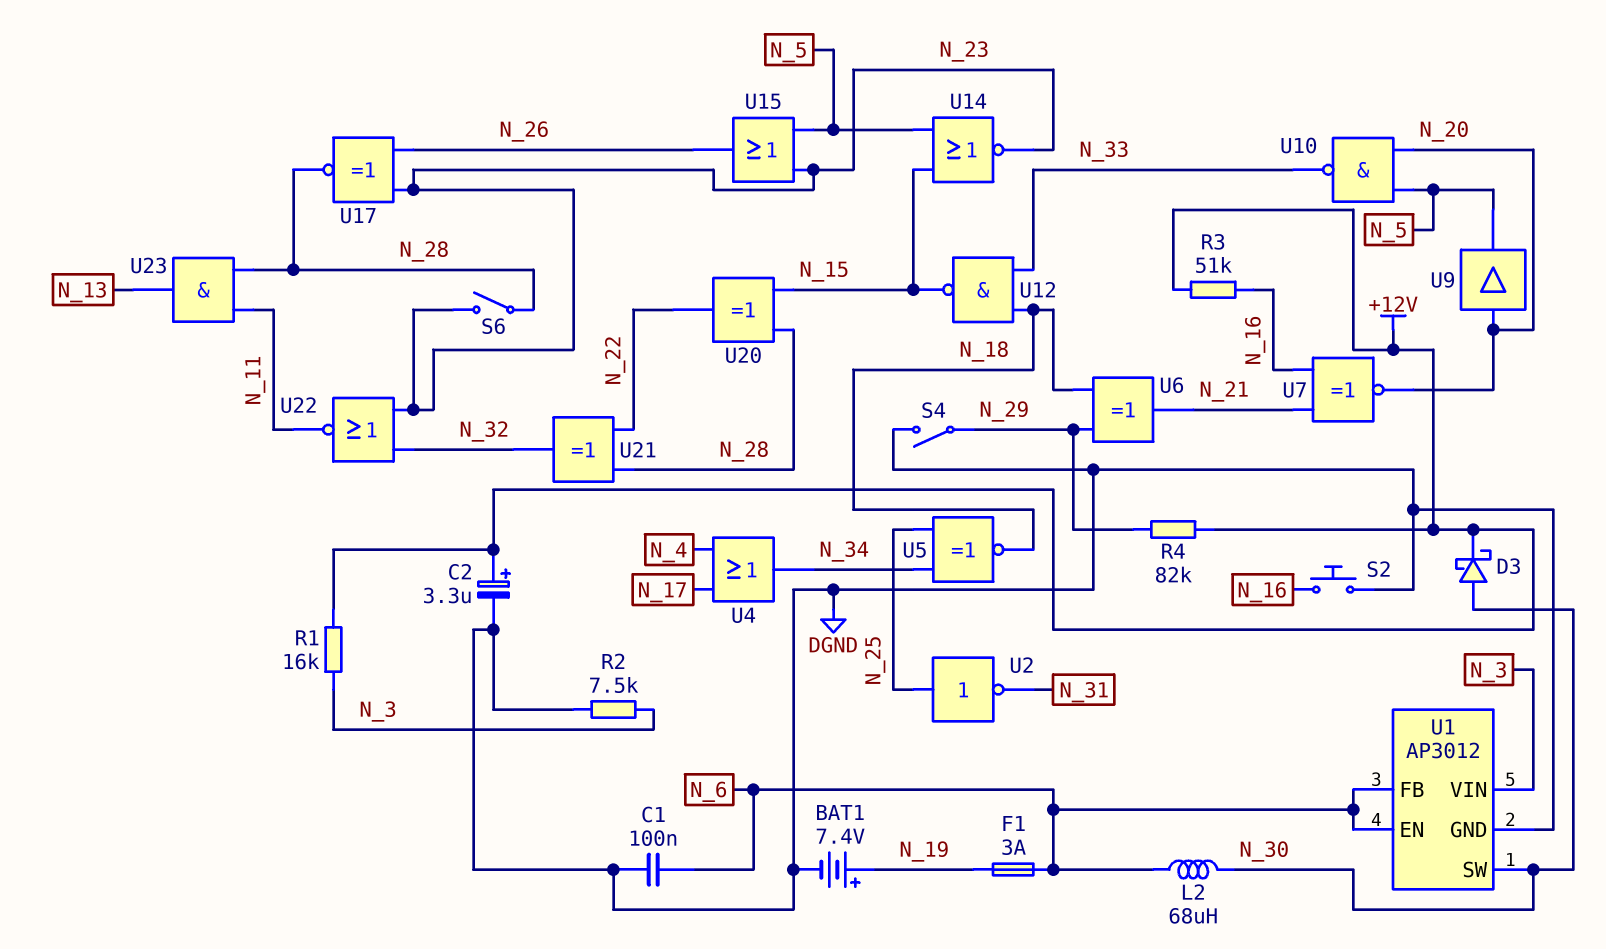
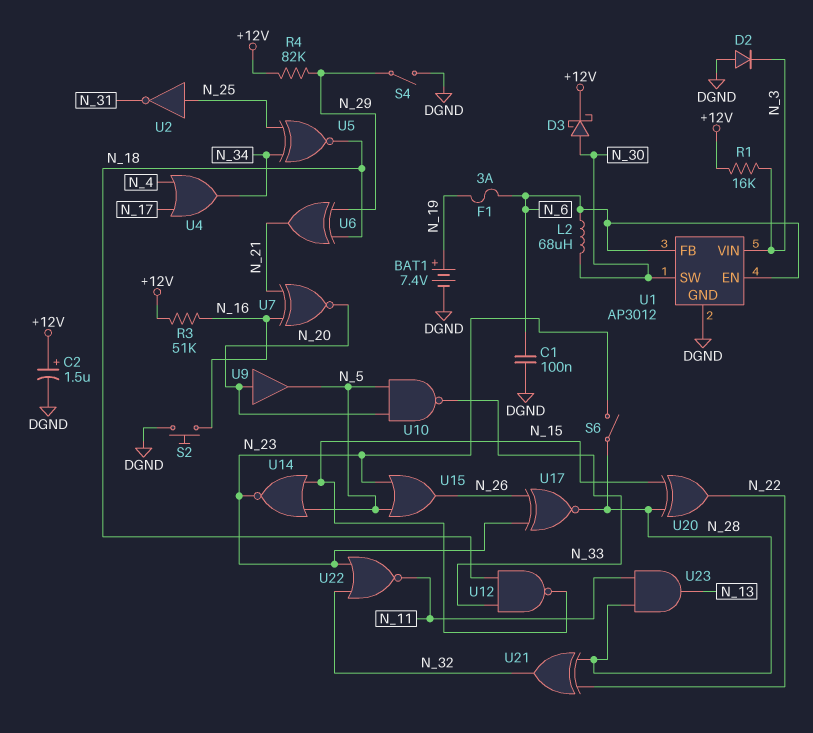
C2: 3.3uF (plus +12V, minus DGND) -> 1.5uF (plus +12V, minus DGND)
D2: none -> diode (A DGND, K N_3)
R2: 7.5k (DGND, N_3) -> none

